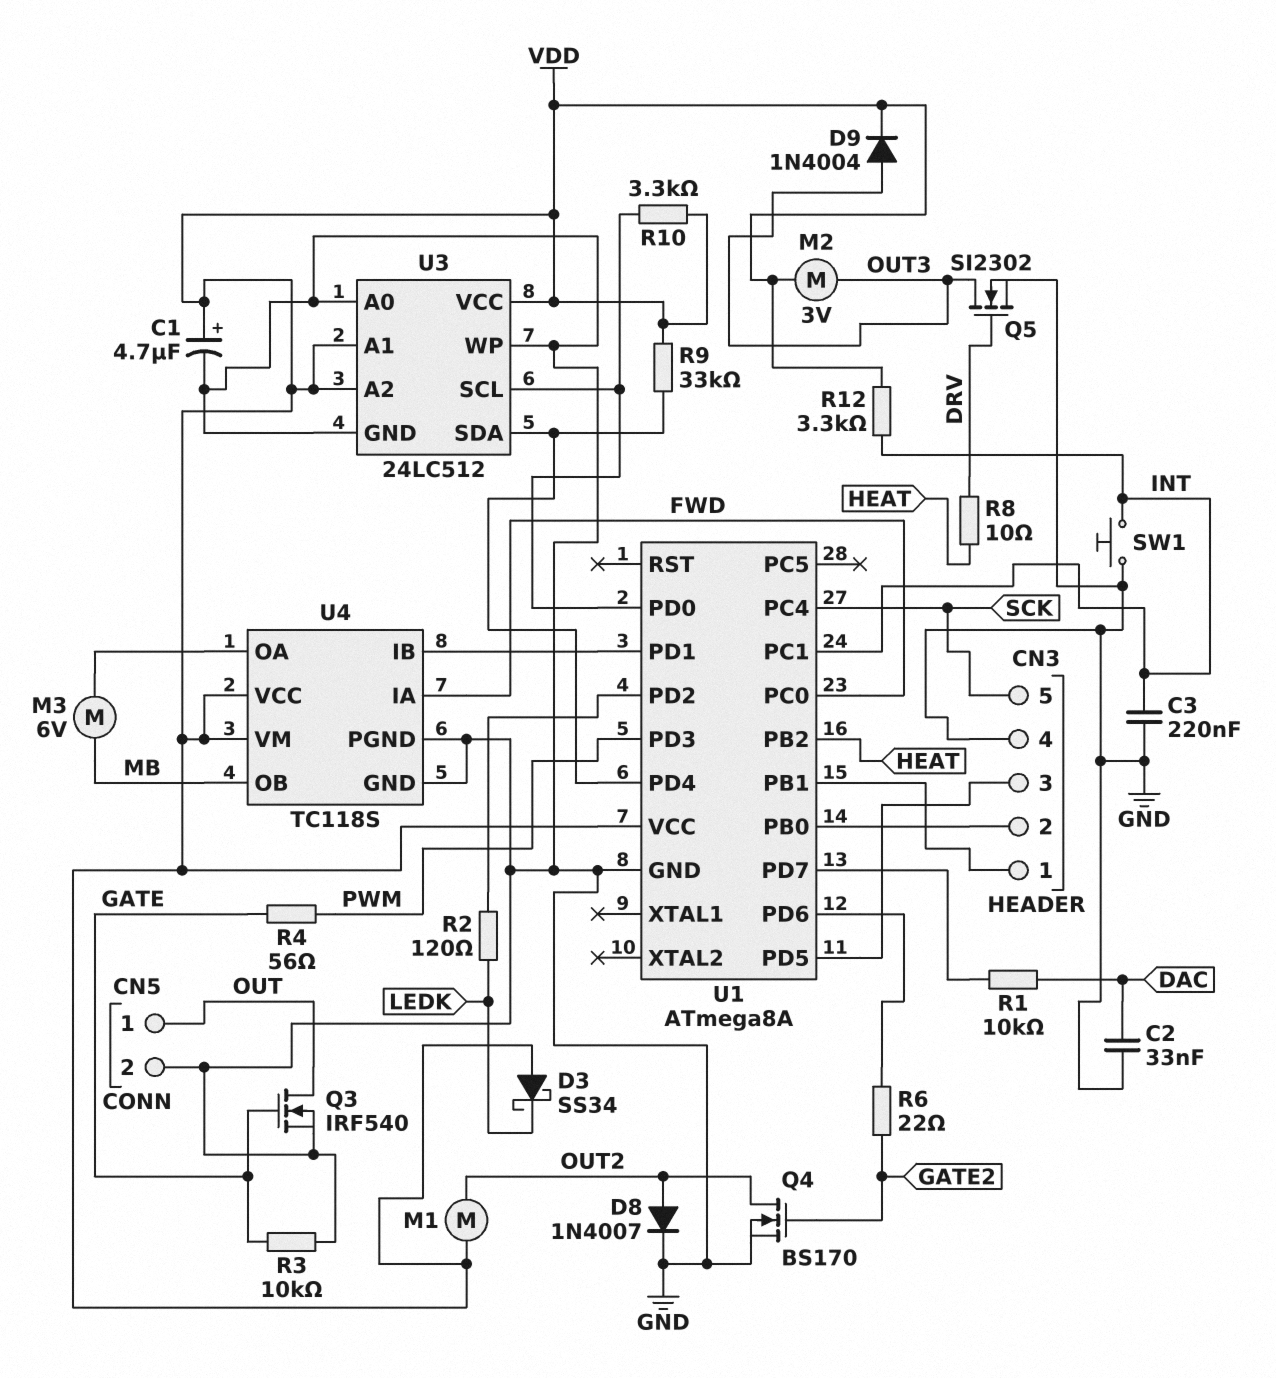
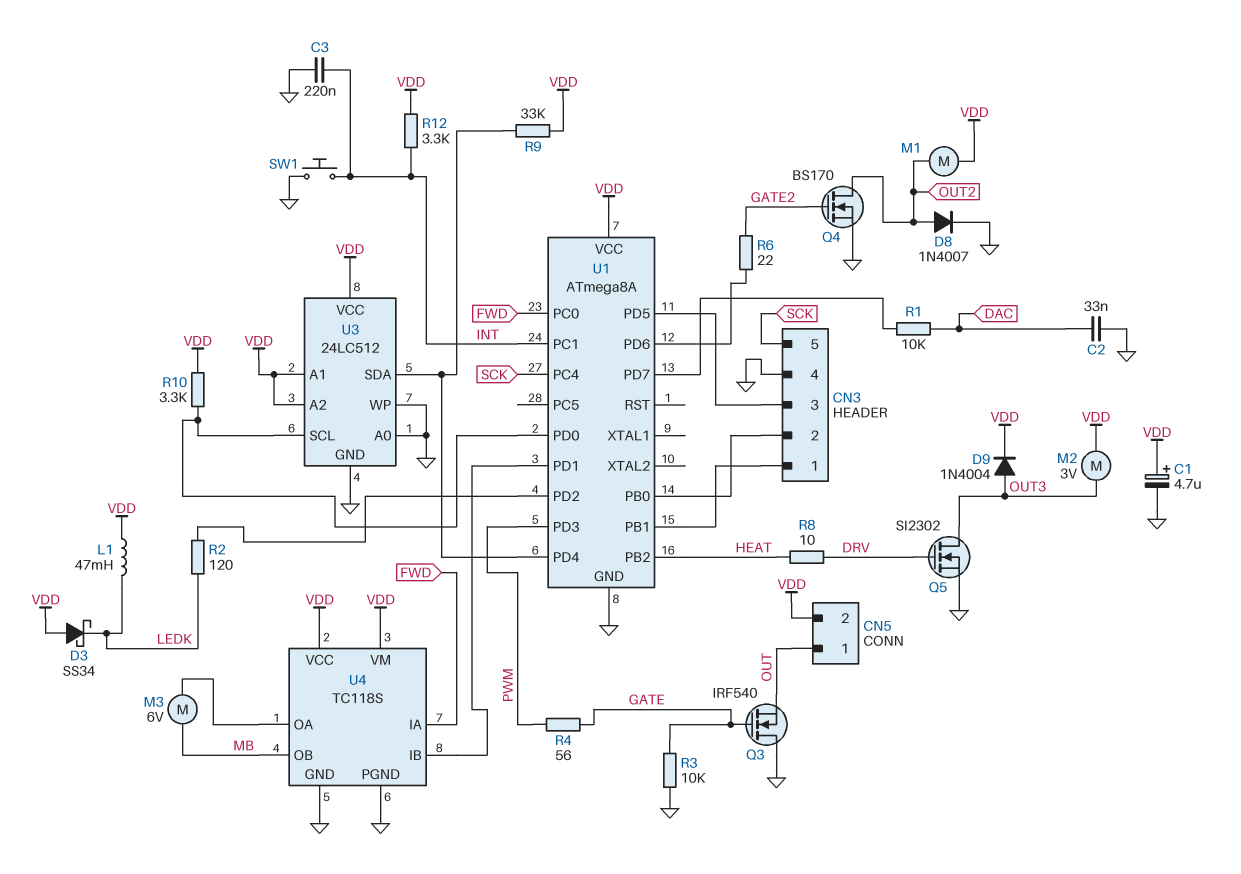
CN5 pin 2: GND -> VDD
L1: none -> 47mH (LEDK, VDD)
Q3: NMOS IRF540 (G GATE, D OUT, S GND) -> NMOS IRF540 (G GATE, D GND, S OUT)

